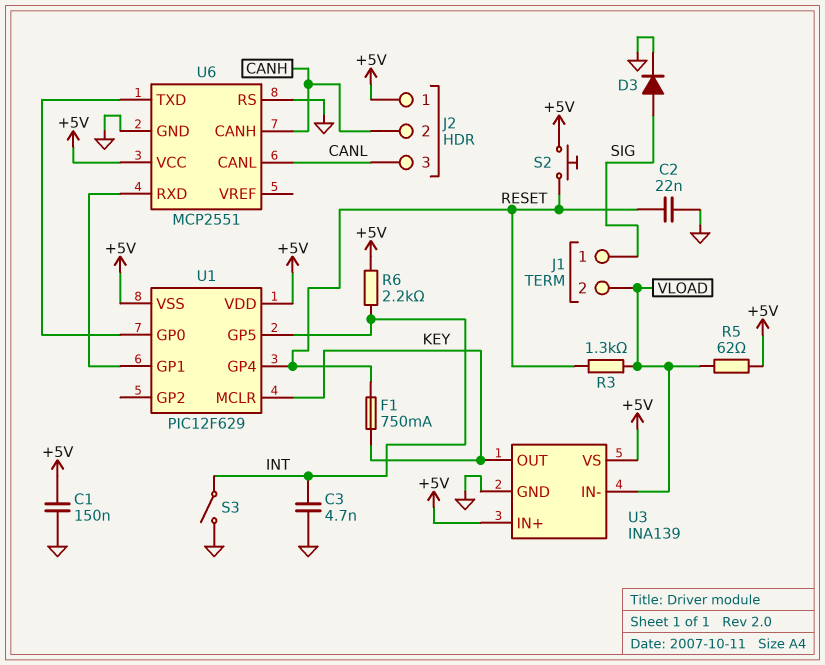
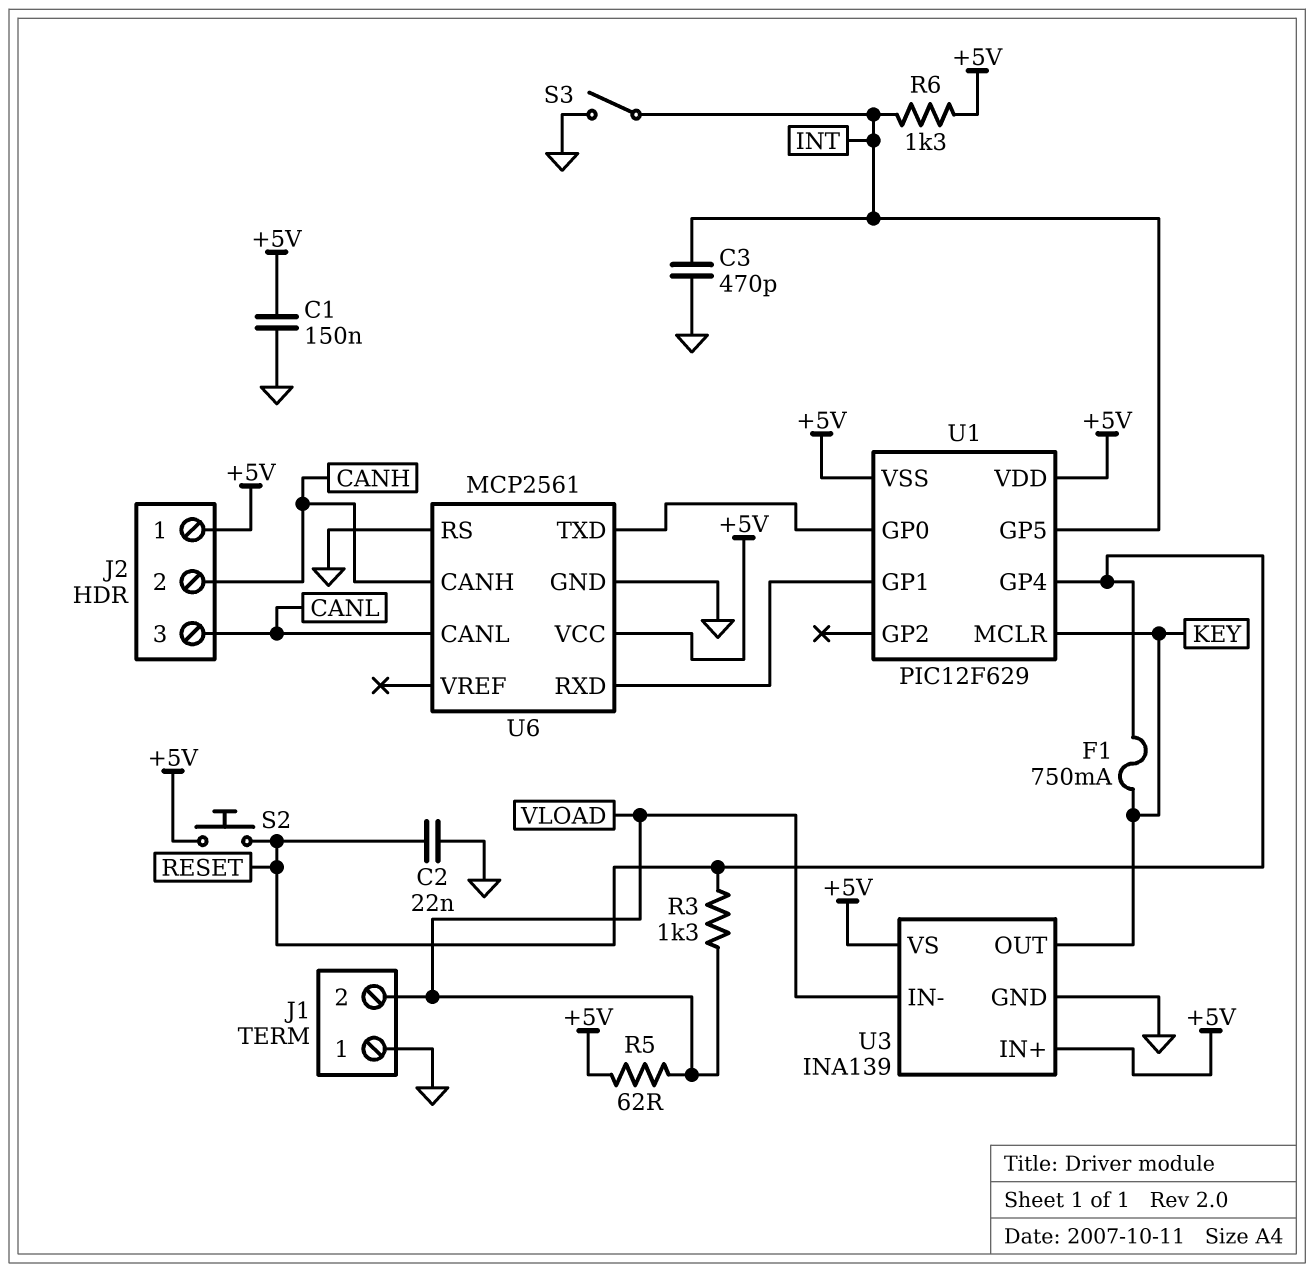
C3: 4.7nF (GND, INT) -> 470pF (GND, INT)
D3: diode (A SIG, K GND) -> none
J1 pin 1: SIG -> GND
R6: 2.2k (+5V, INT) -> 1.3k (+5V, INT)
U6: MCP2551 -> MCP2561

